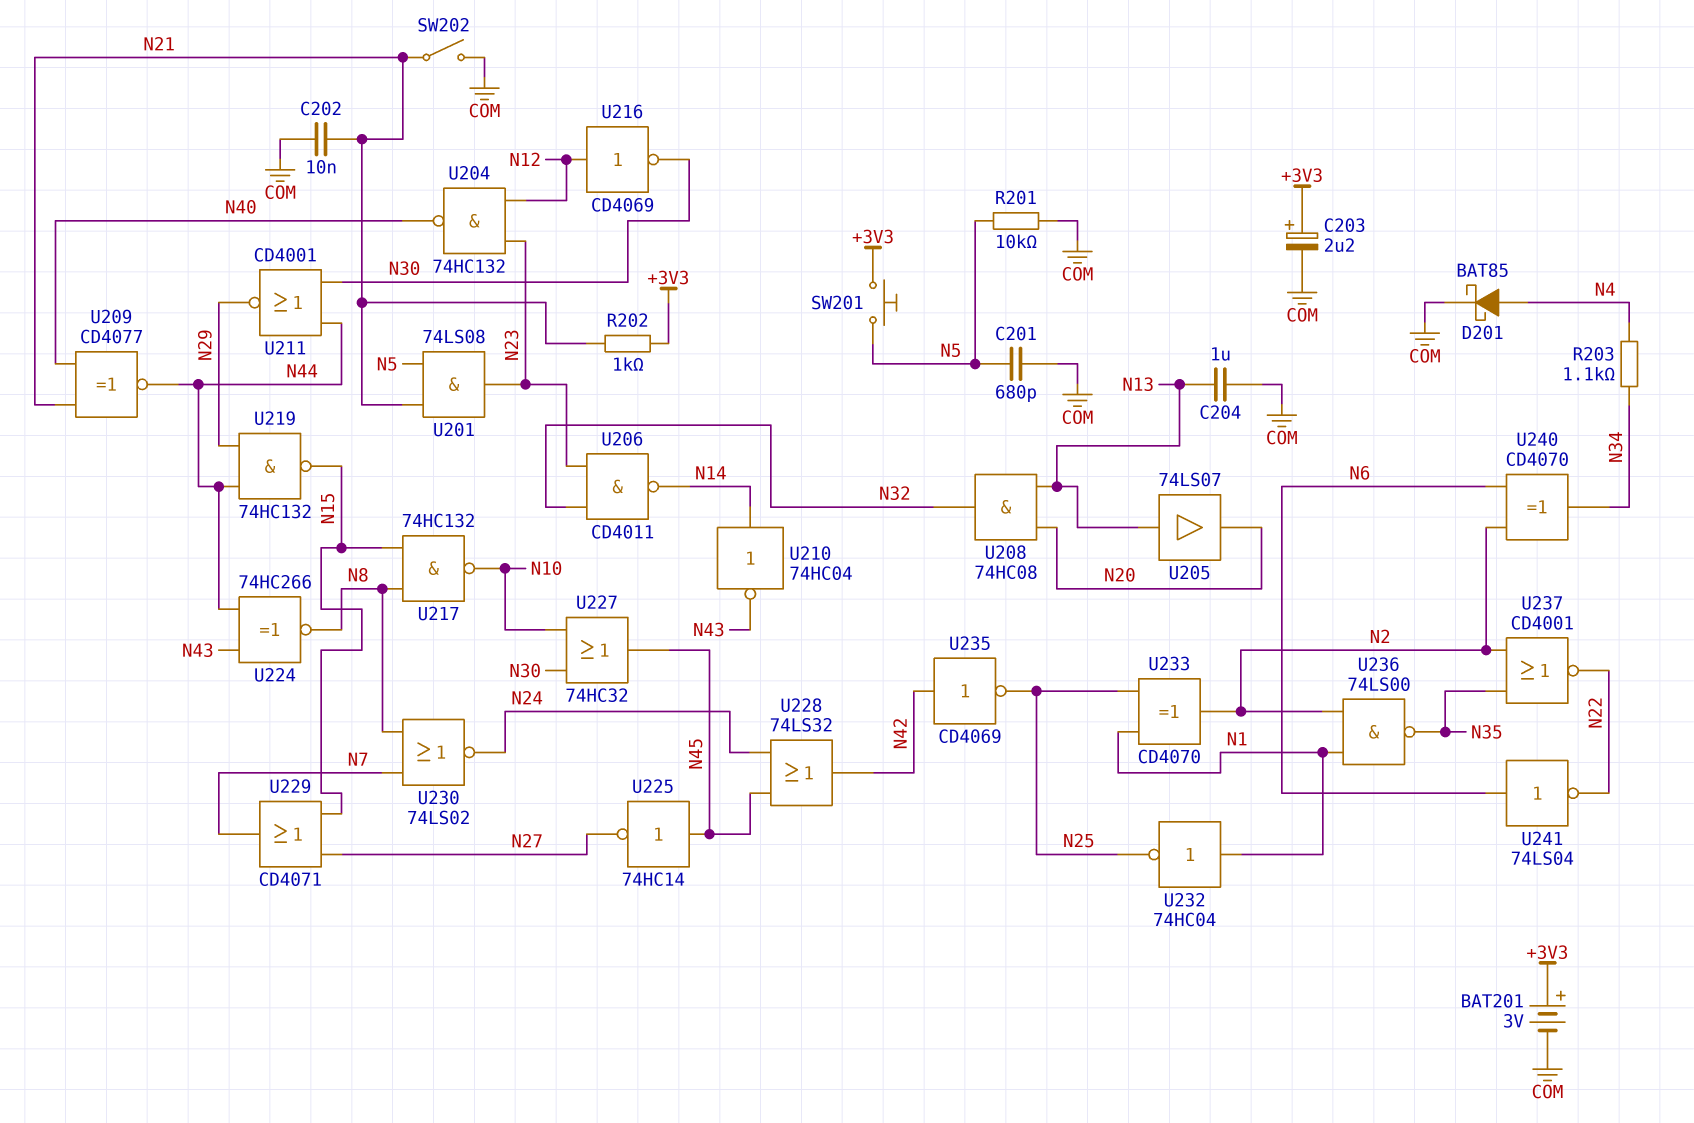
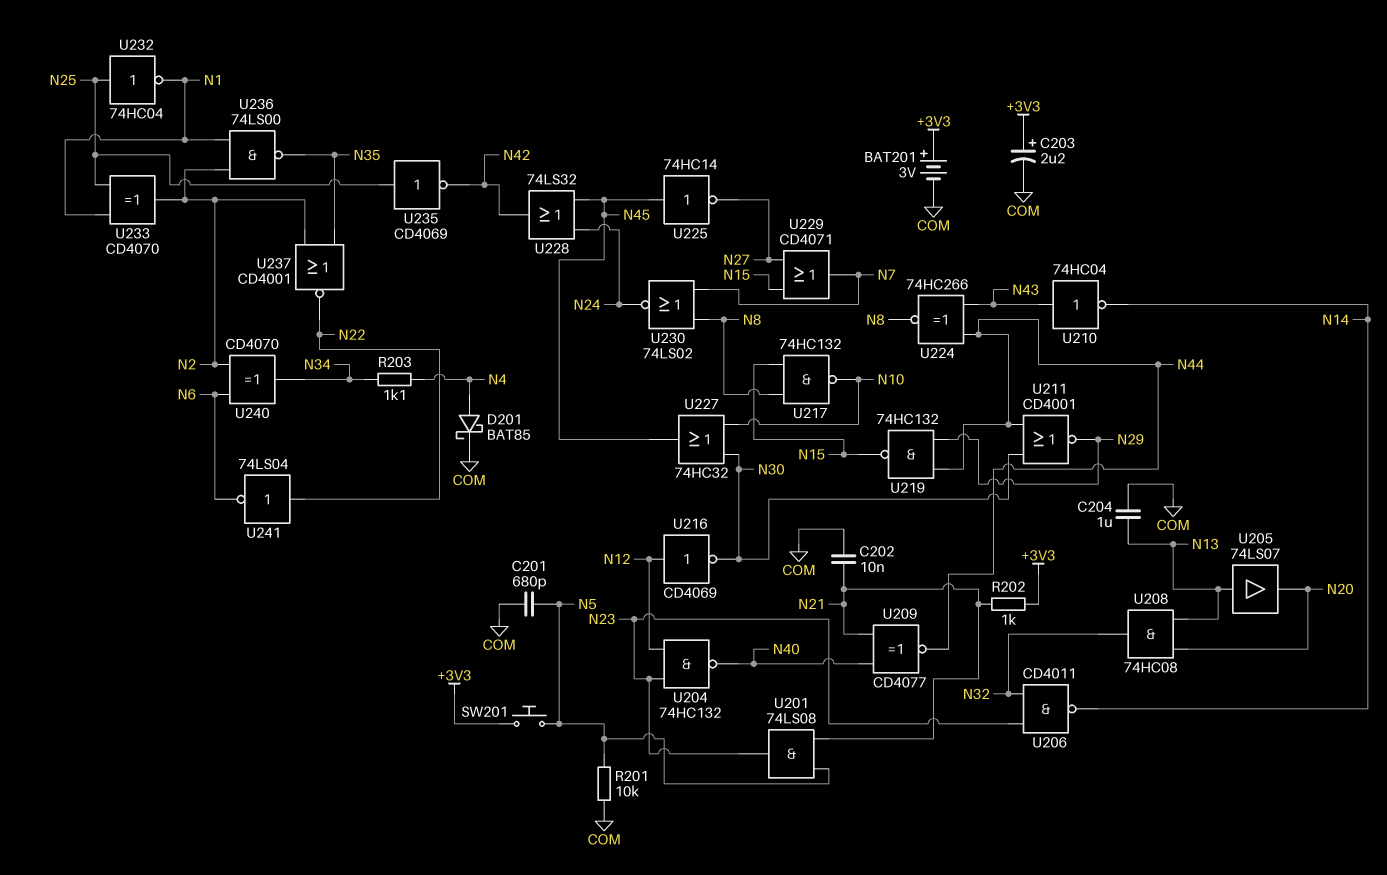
SW202: switch (COM, N21) -> none
U210: NOT 74HC04 (in N14, out N43) -> NOT 74HC04 (in N43, out N14)
U232: NOT 74HC04 (in N1, out N25) -> NOT 74HC04 (in N25, out N1)
U235: NOT CD4069 (in N42, out N25) -> NOT CD4069 (in N25, out N42)
U241: NOT 74LS04 (in N6, out N22) -> NOT 74LS04 (in N22, out N6)

